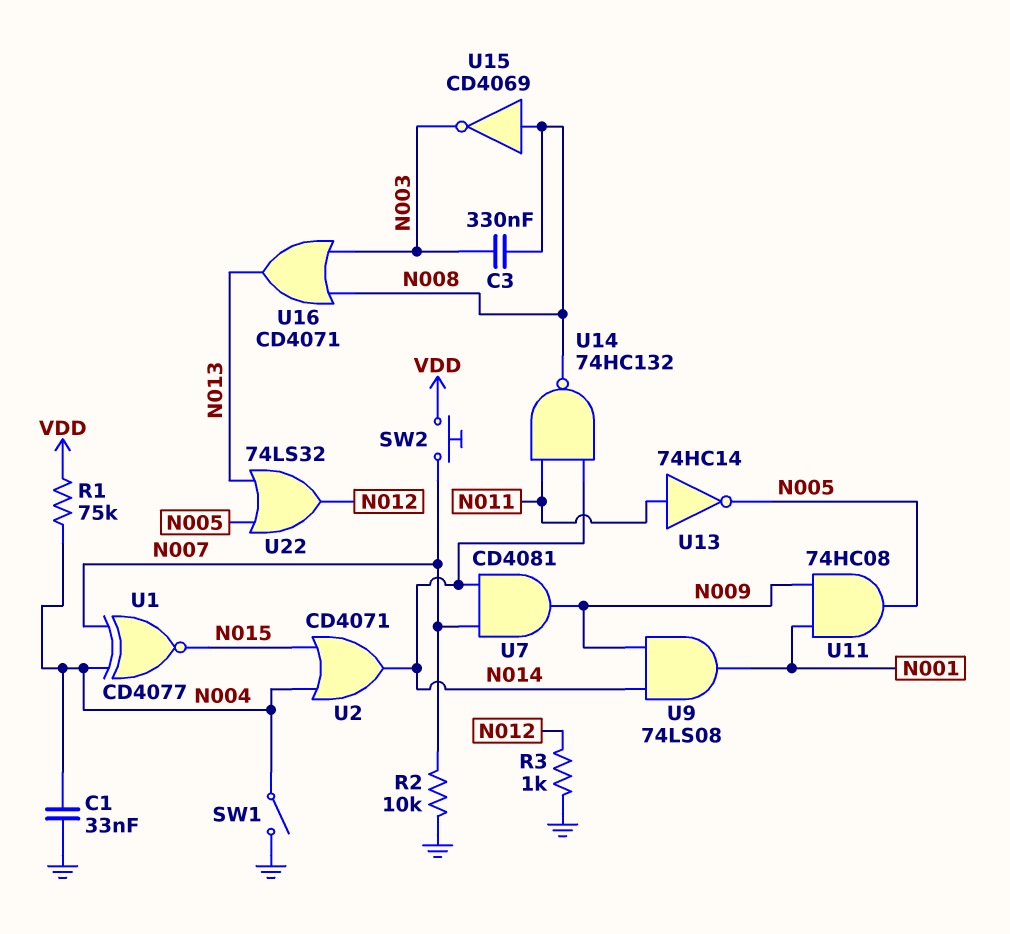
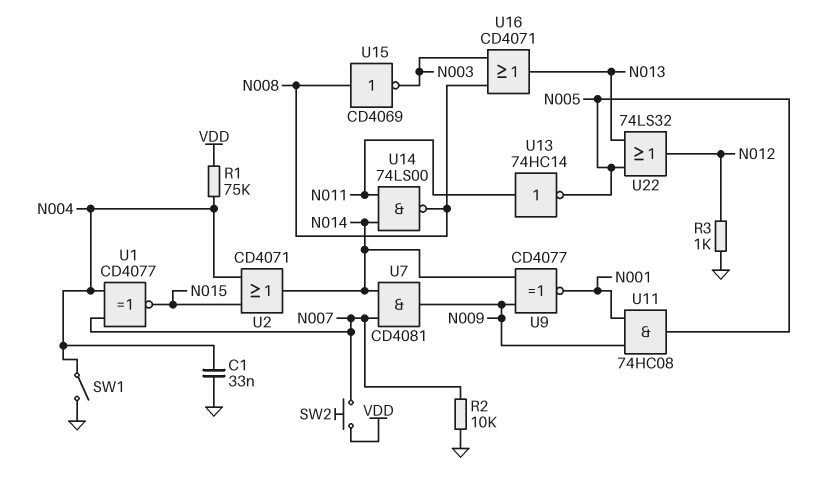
C3: 330nF (N003, N008) -> none
U9: AND 74LS08 (in N009, in N014, out N001) -> XNOR CD4077 (in N009, in N014, out N001)
U14: NAND 74HC132 (in N011, in N014, out N008) -> NAND 74LS00 (in N011, in N014, out N008)

